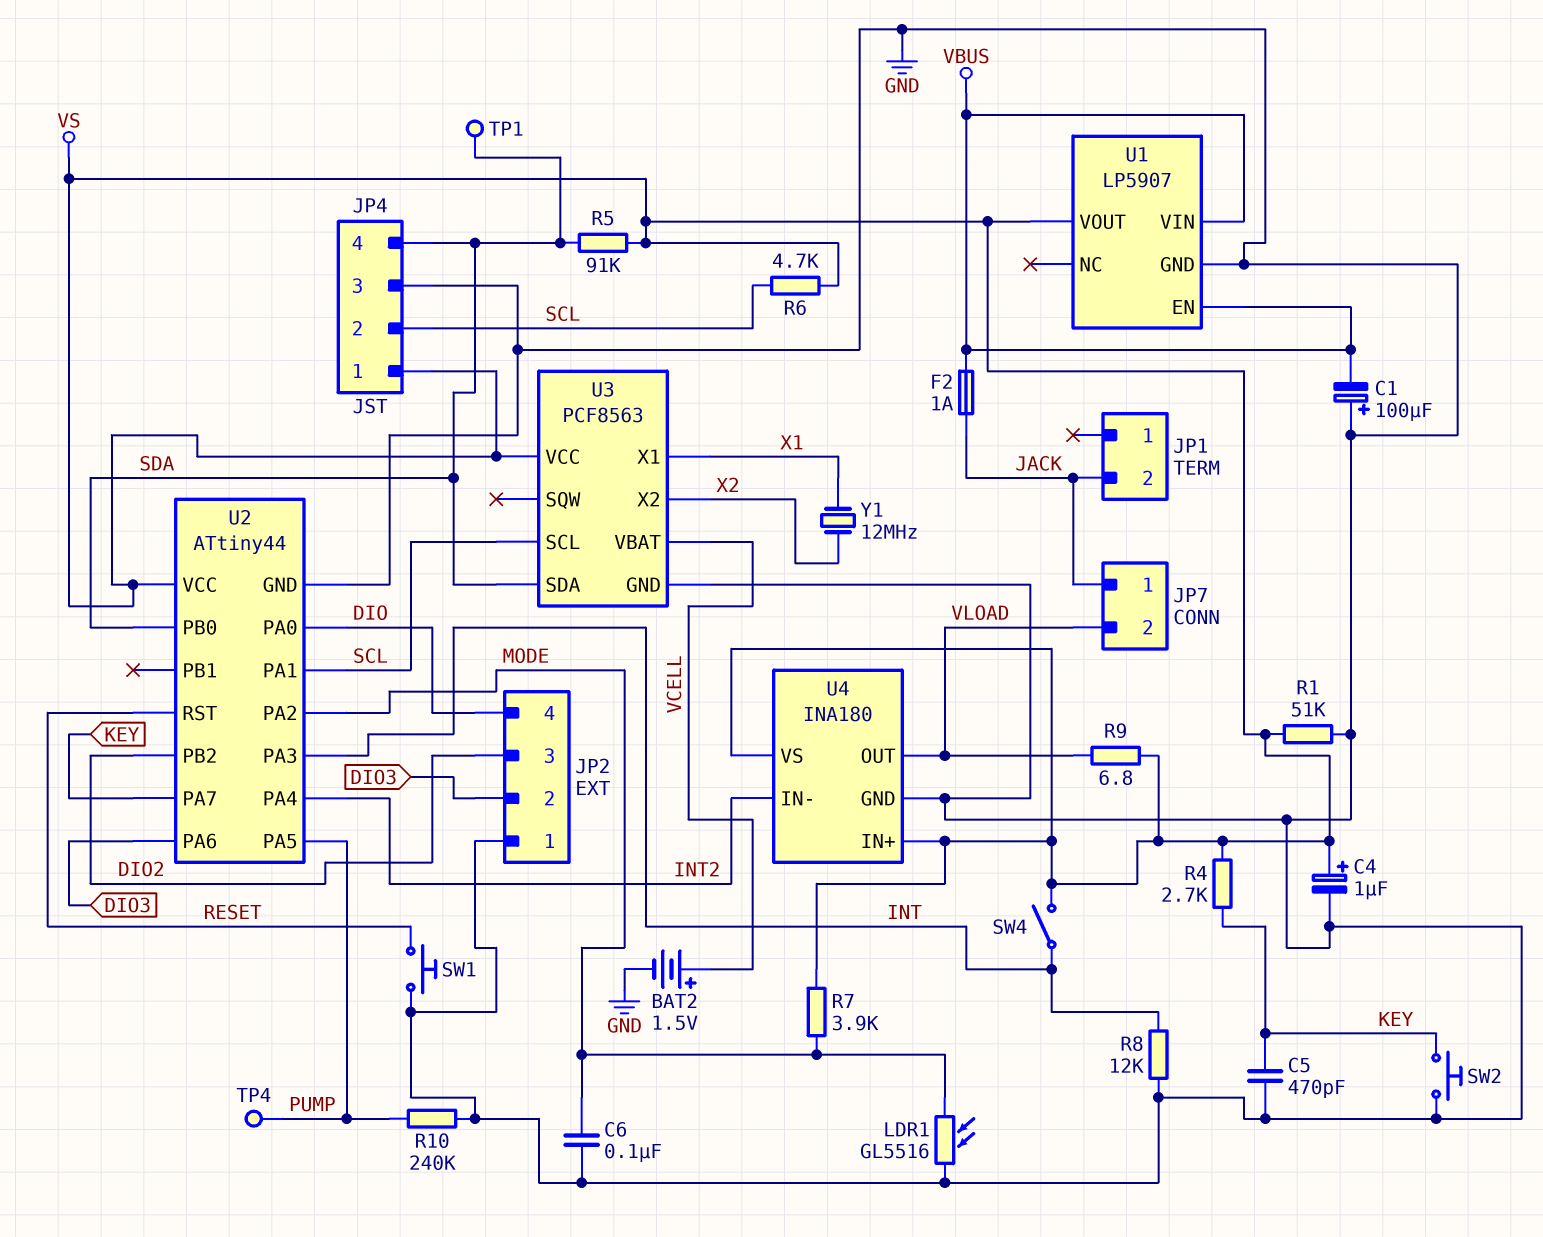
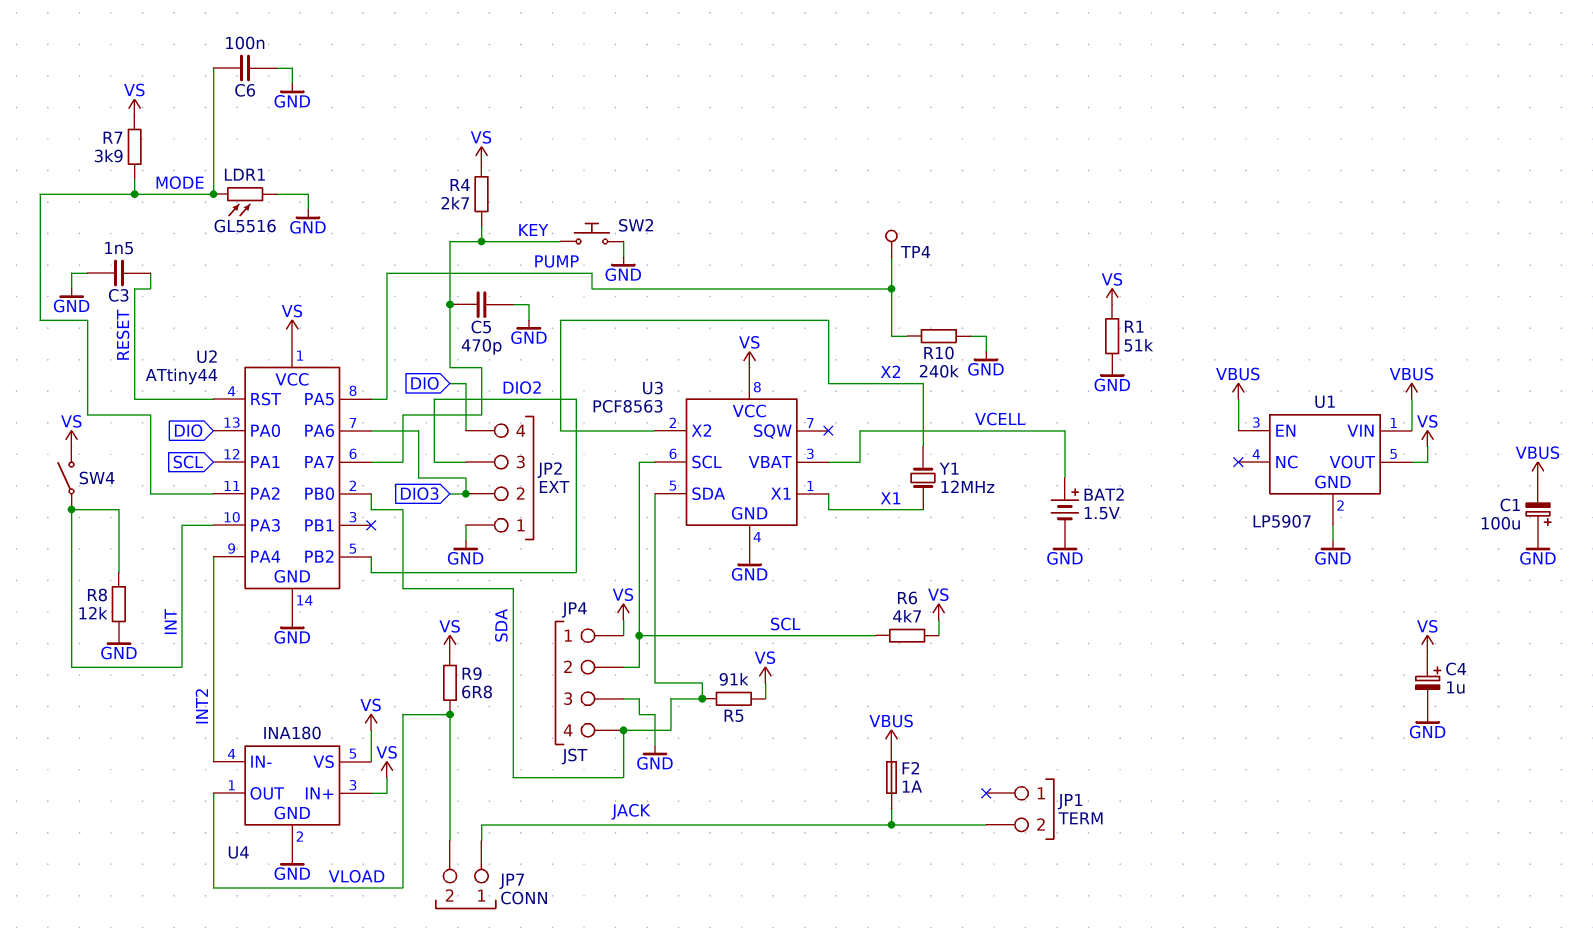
C3: none -> 1.5nF (GND, RESET)
SW1: button (GND, RESET) -> none
TP1: test point (SDA) -> none

